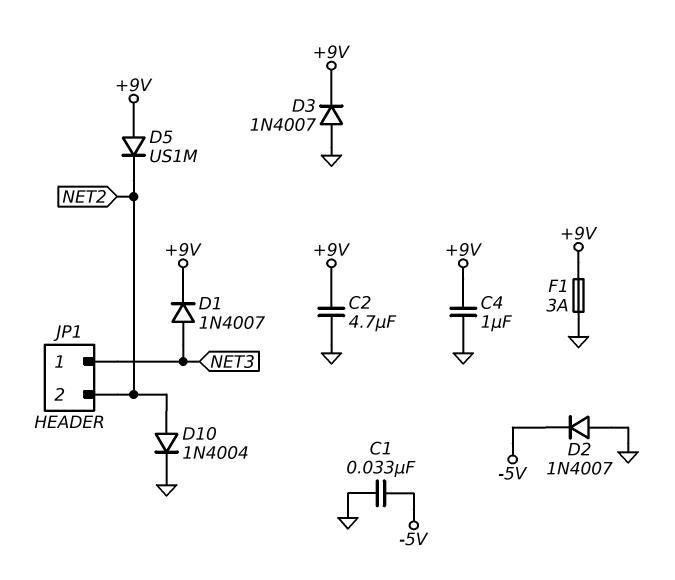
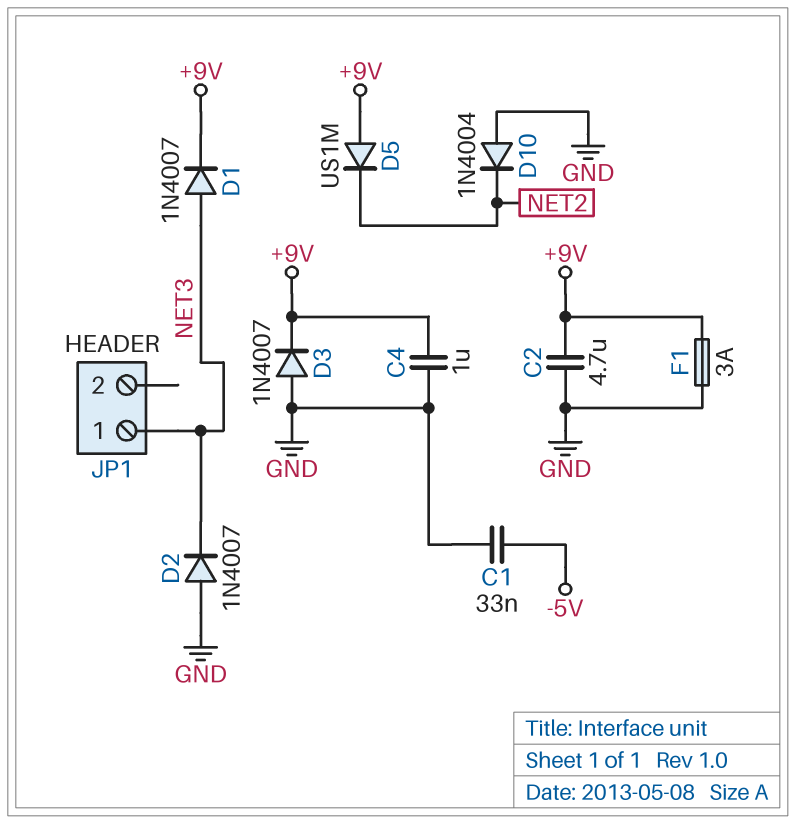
D2: diode 1N4007 (A GND, K -5V) -> diode 1N4007 (A GND, K NET3)
D10: diode 1N4004 (A NET2, K GND) -> diode 1N4004 (A GND, K NET2)
JP1 pin 2: NET2 -> none

